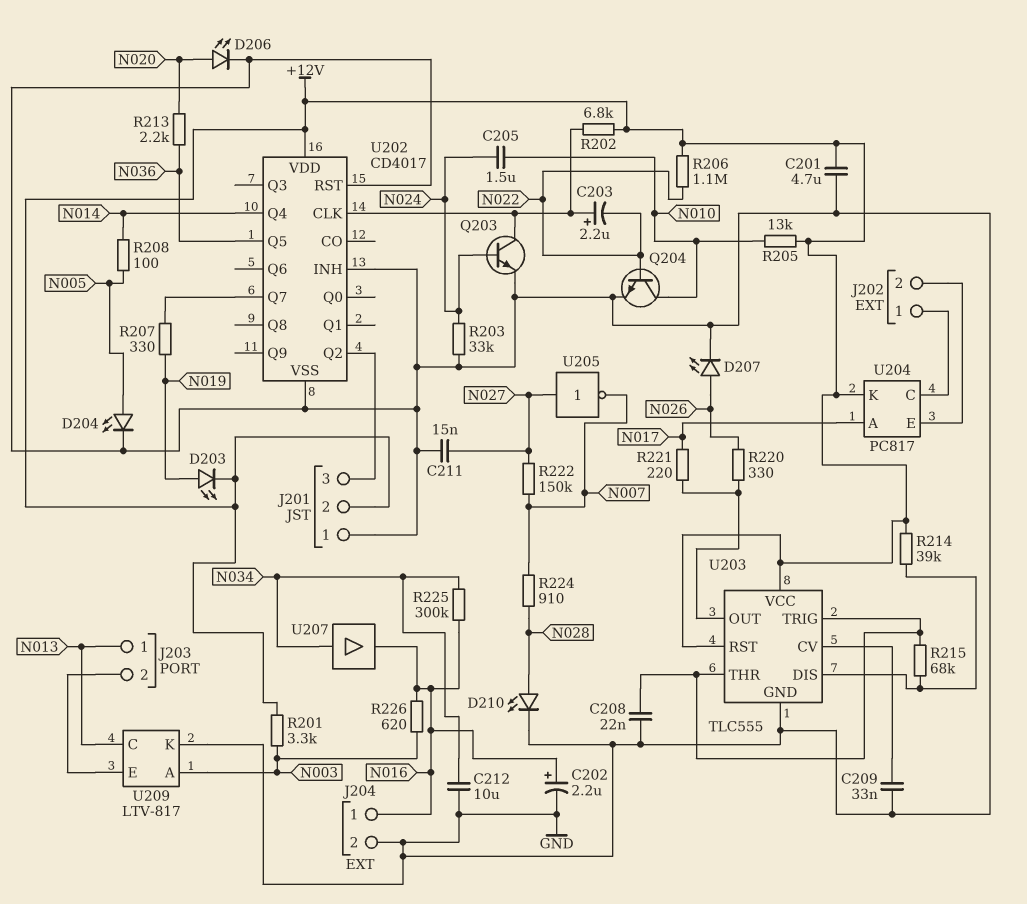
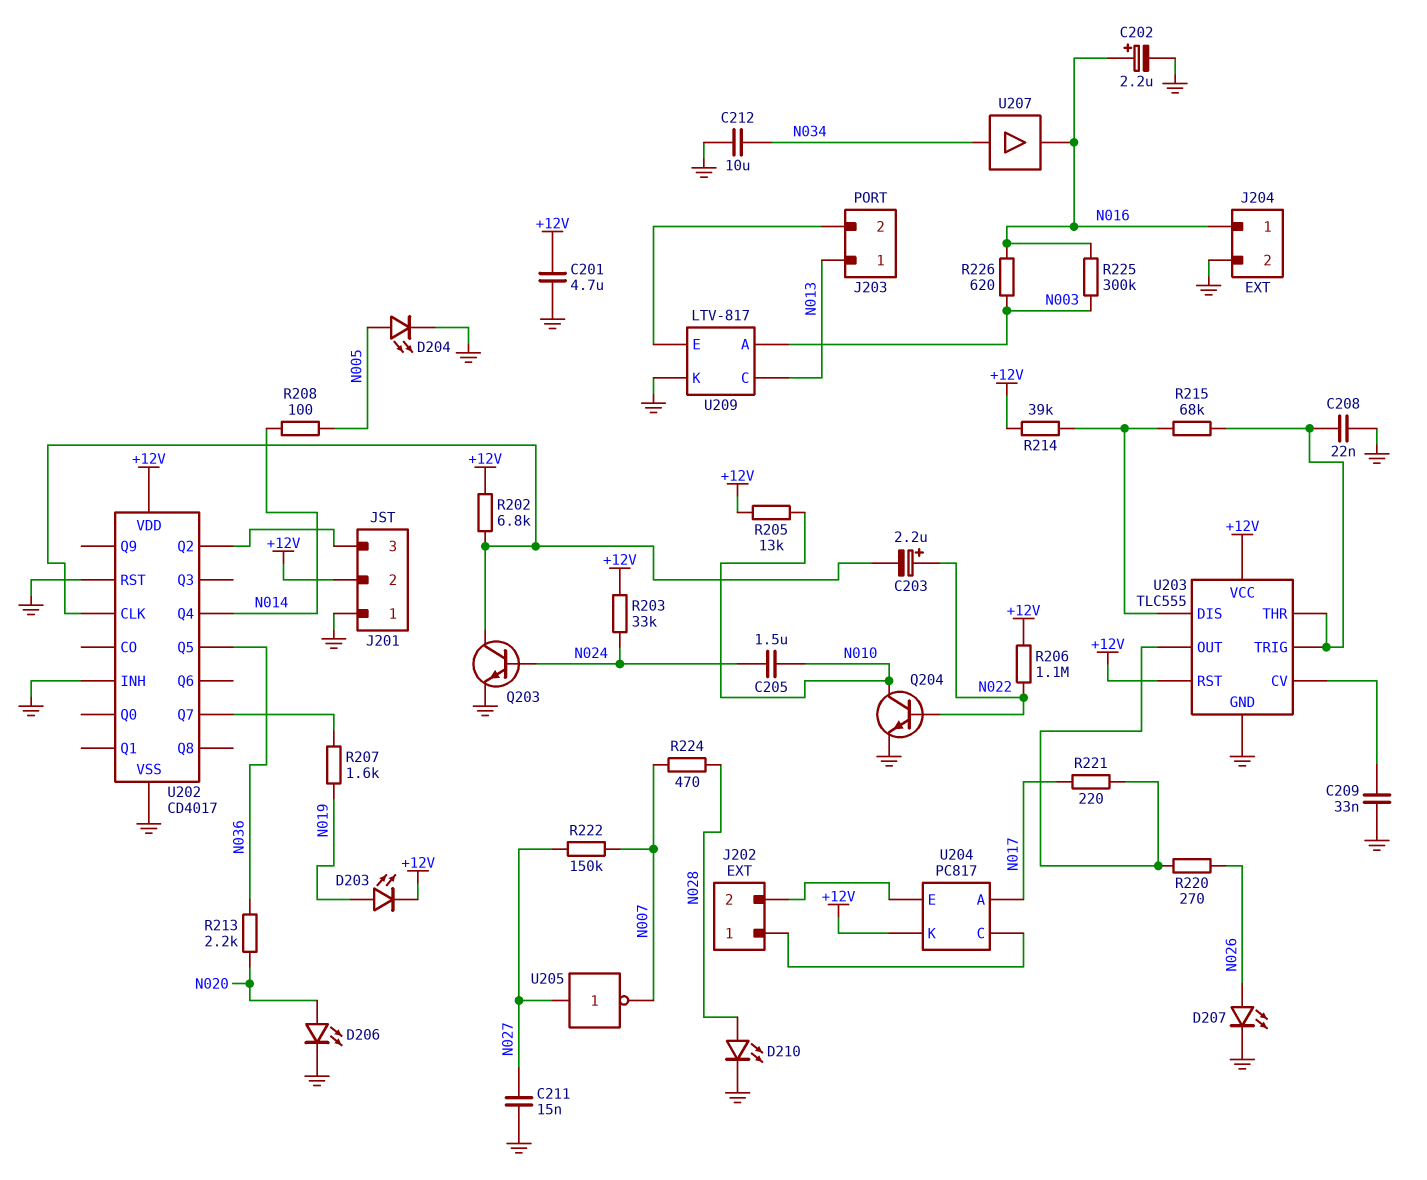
C203: 2.2uF (plus U202/CLK, minus N022) -> 2.2uF (plus N022, minus U202/CLK)
R201: 3.3k (+12V, N003) -> none
R203: 33k (GND, N024) -> 33k (+12V, N024)
R207: 330 (N019, U202/Q7) -> 1.6k (N019, U202/Q7)
R220: 330 (N026, U203/OUT) -> 270 (N026, U203/OUT)
R224: 910 (N007, N028) -> 470 (N007, N028)
R225: 300k (N016, N034) -> 300k (N003, N016)

